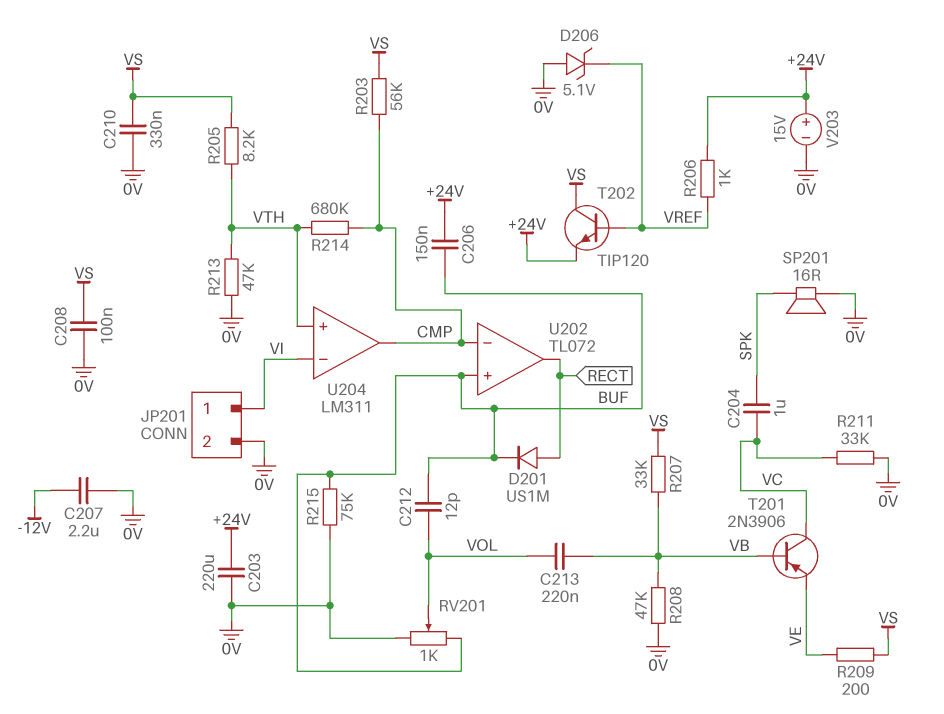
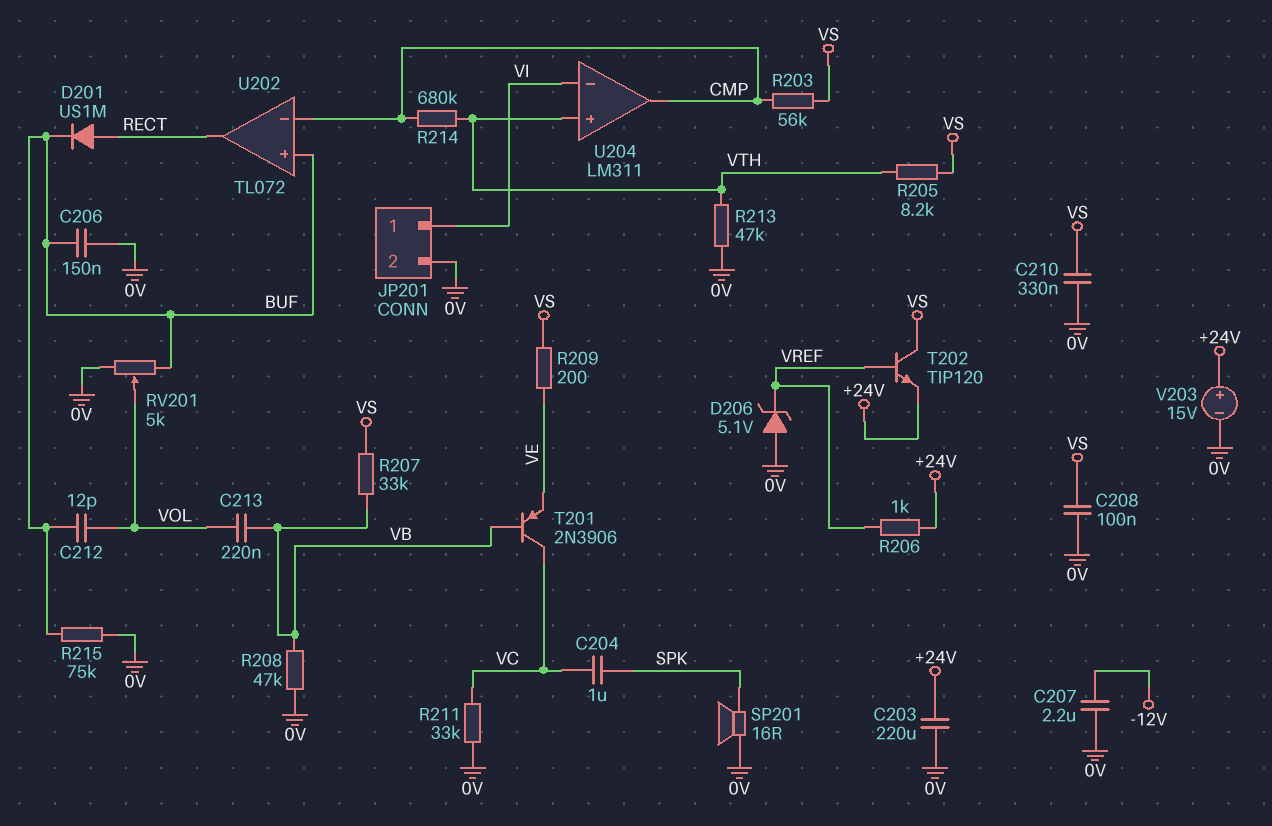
C206: 150nF (+24V, BUF) -> 150nF (0V, BUF)
RV201: 1k (0V, BUF, wiper VOL) -> 5k (0V, BUF, wiper VOL)

